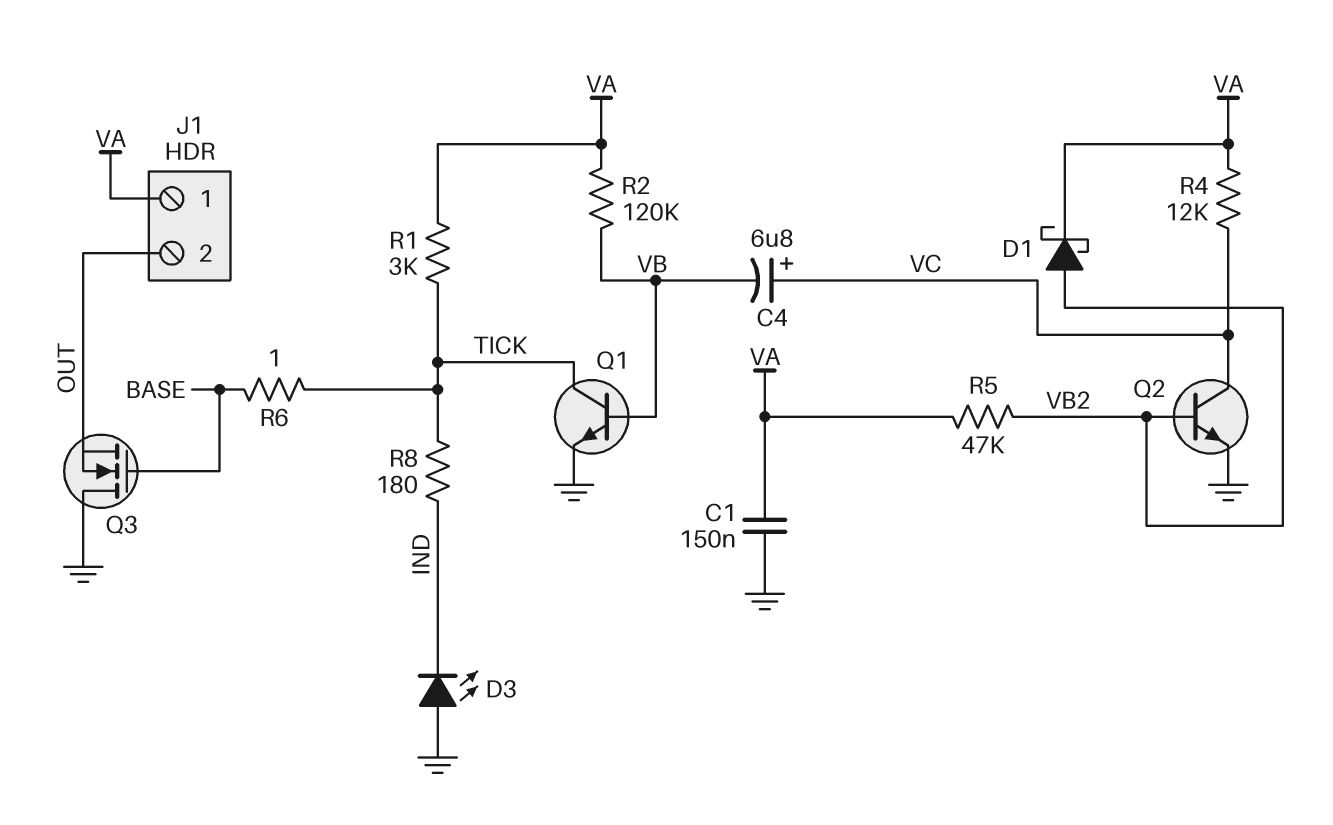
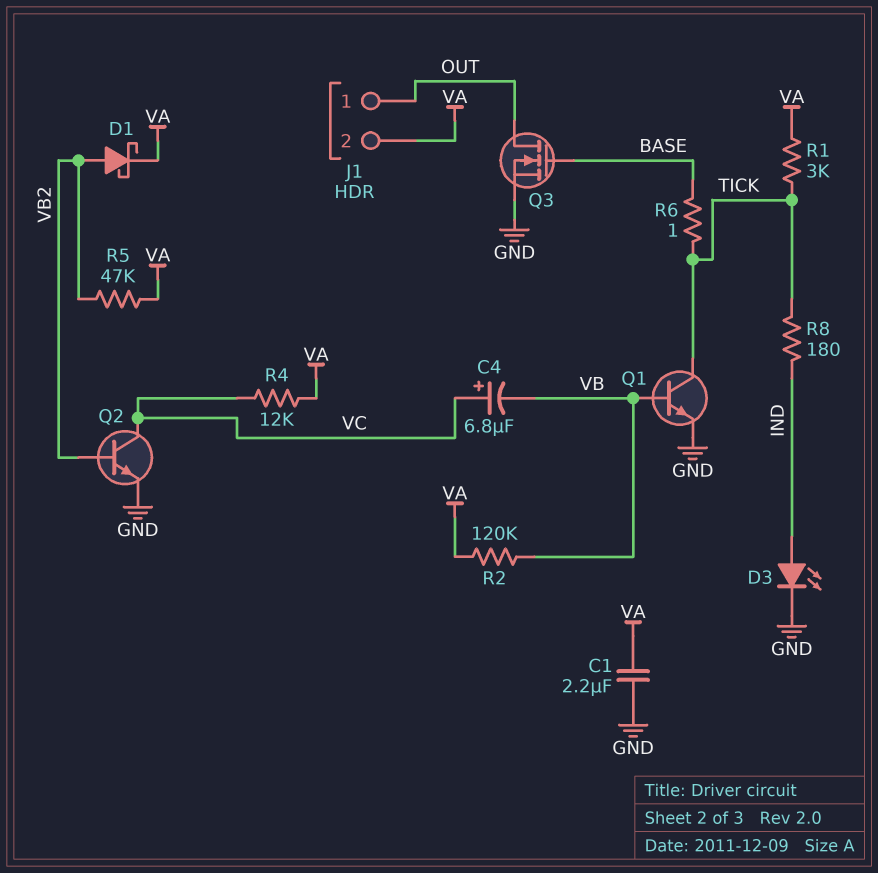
C1: 150nF (GND, VA) -> 2.2uF (GND, VA)
D3: LED (A GND, K IND) -> LED (A IND, K GND)
J1 pin 1: VA -> OUT
J1 pin 2: OUT -> VA
Q3: NMOS (G BASE, D GND, S OUT) -> NMOS (G BASE, D OUT, S GND)

